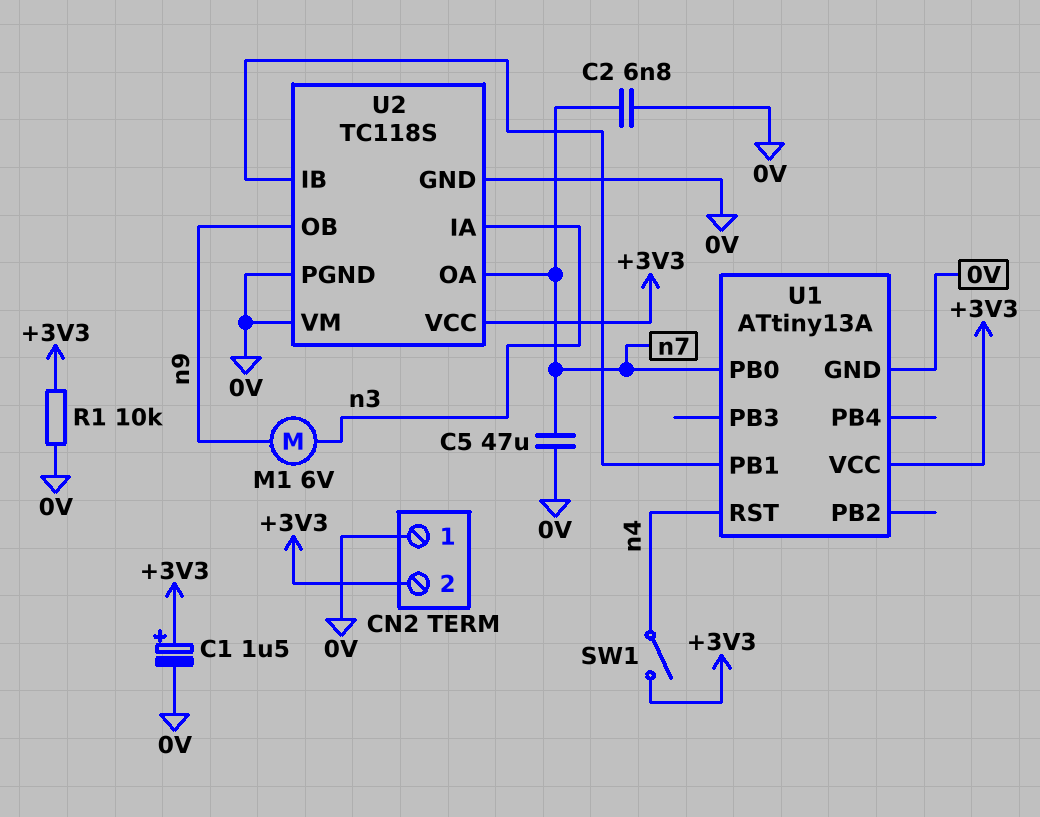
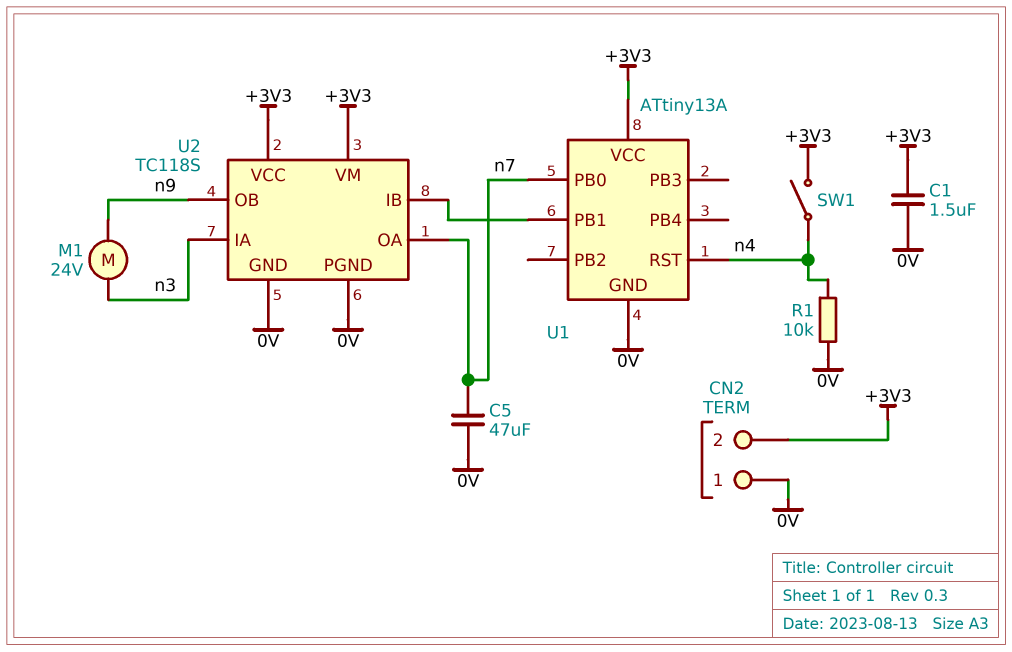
C1: 1.5uF (plus +3V3, minus 0V) -> 1.5uF (+3V3, 0V)
C2: 6.8nF (0V, n7) -> none
M1: motor 6V (n3, n9) -> motor 24V (n3, n9)
R1: 10k (+3V3, 0V) -> 10k (0V, n4)
U2 pin VM: 0V -> +3V3

